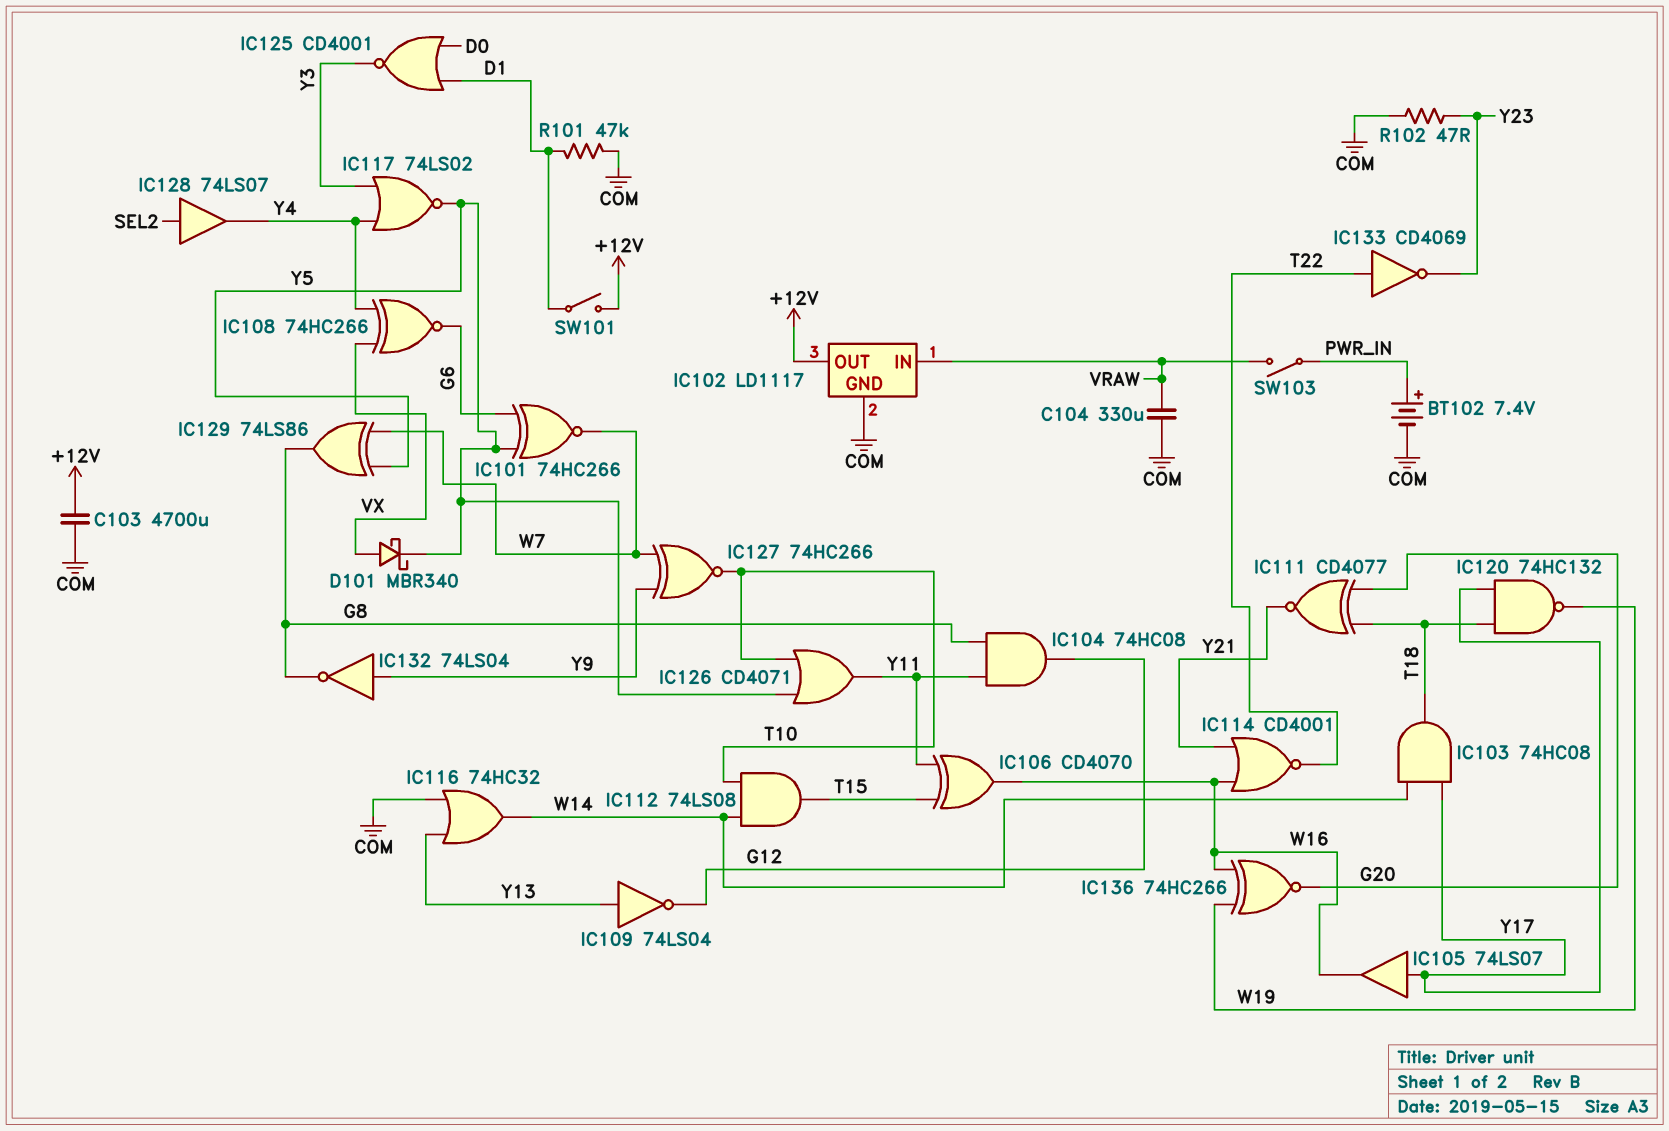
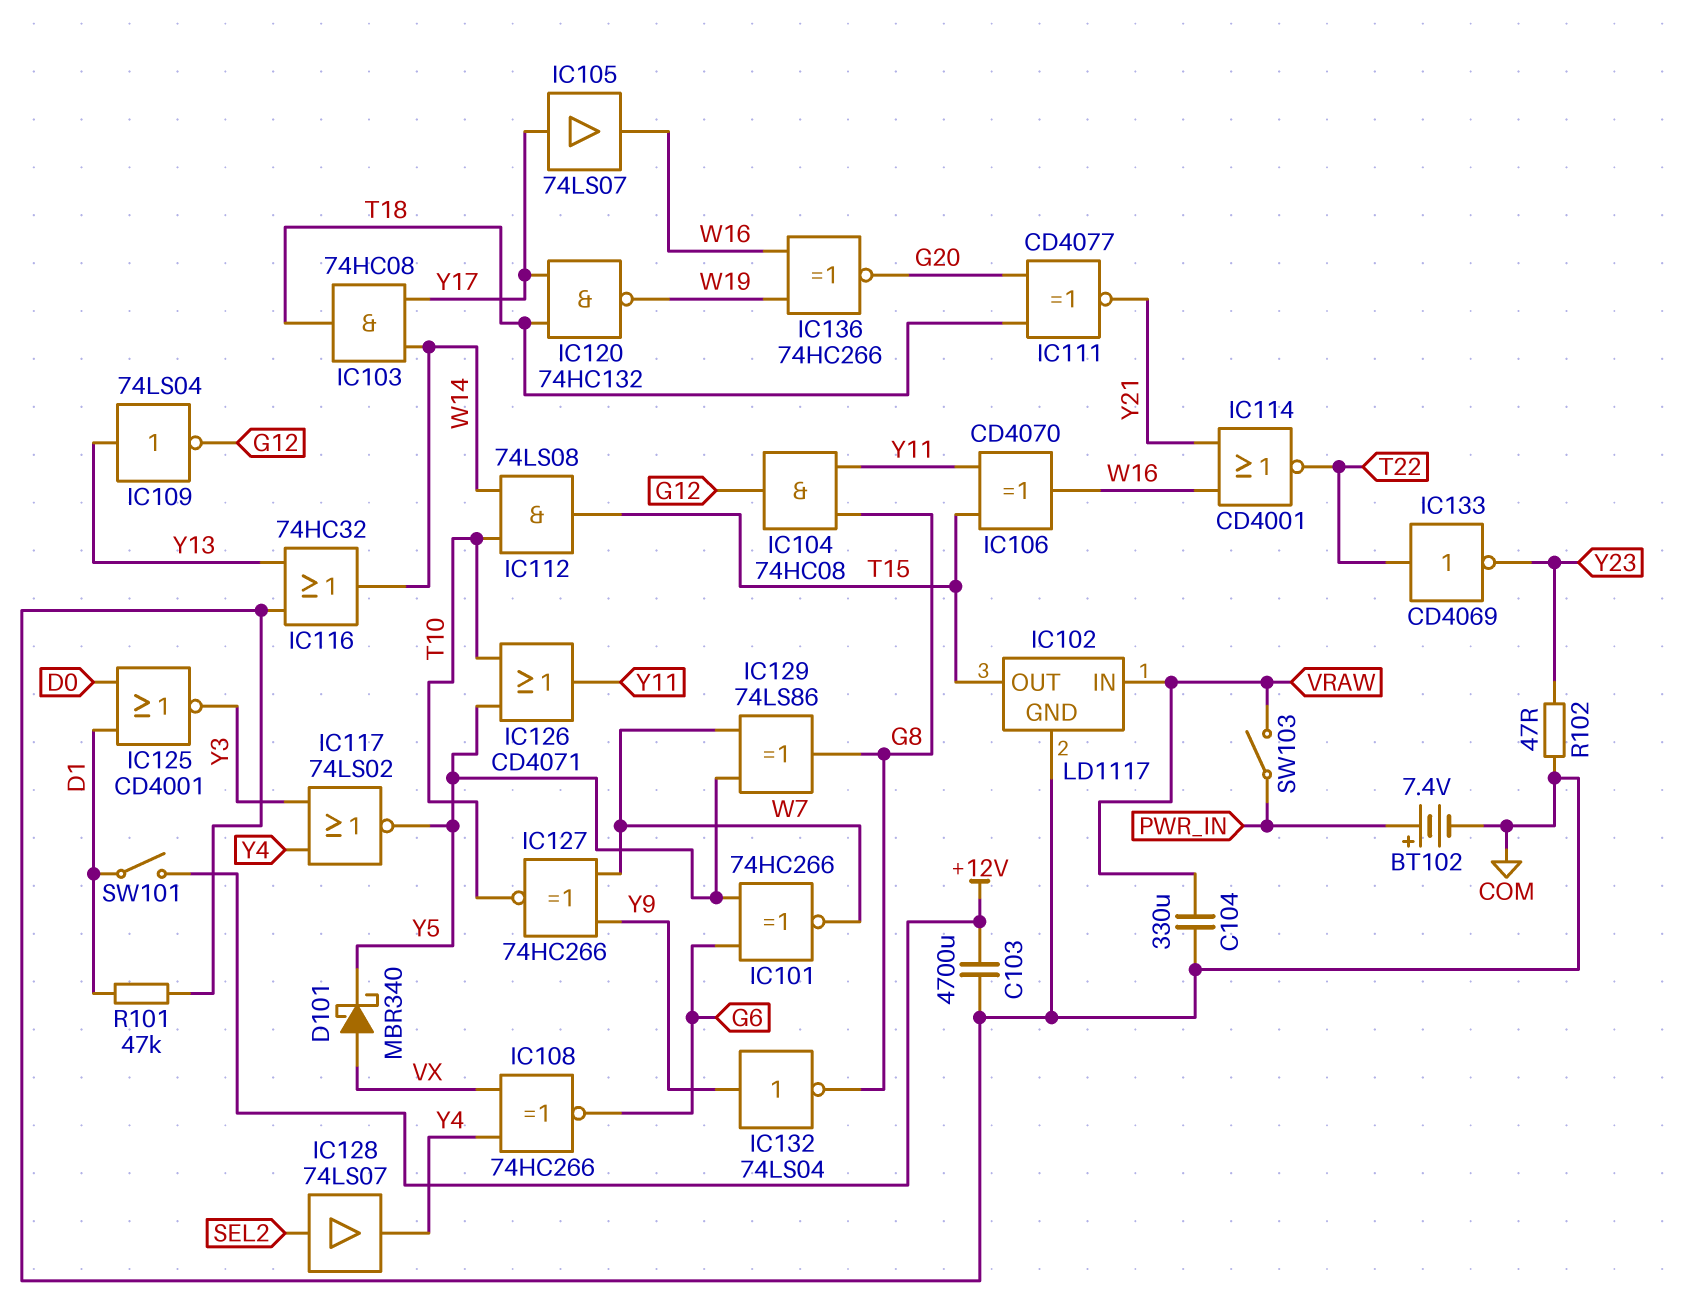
IC102 pin OUT: +12V -> T15

